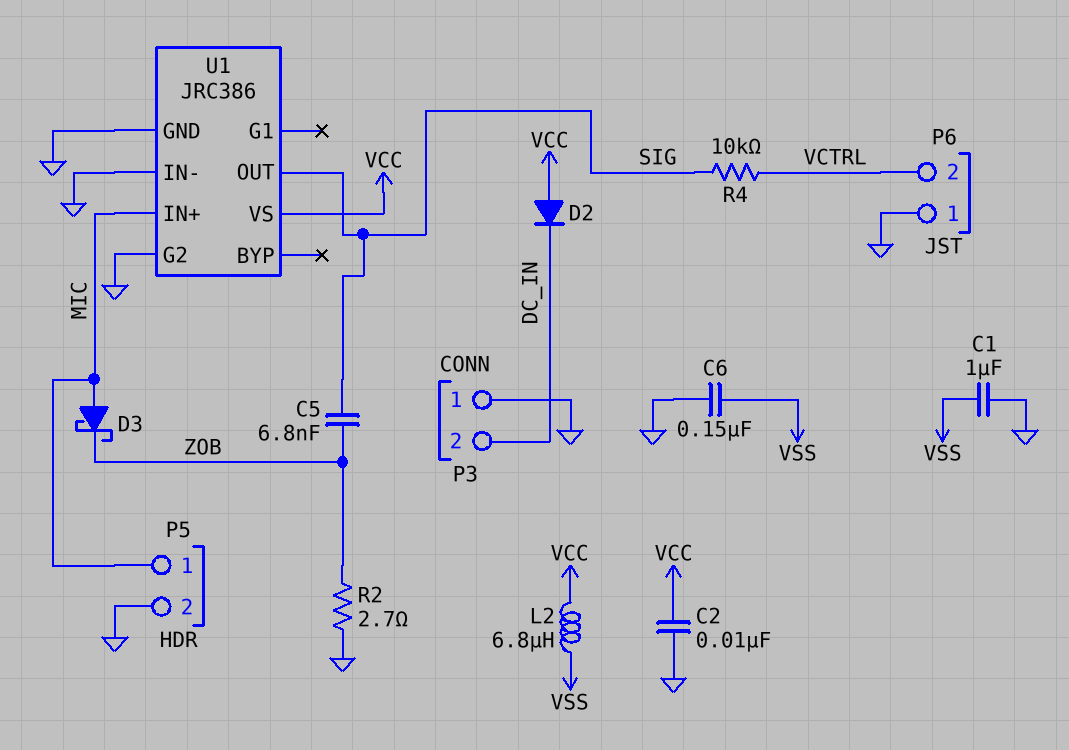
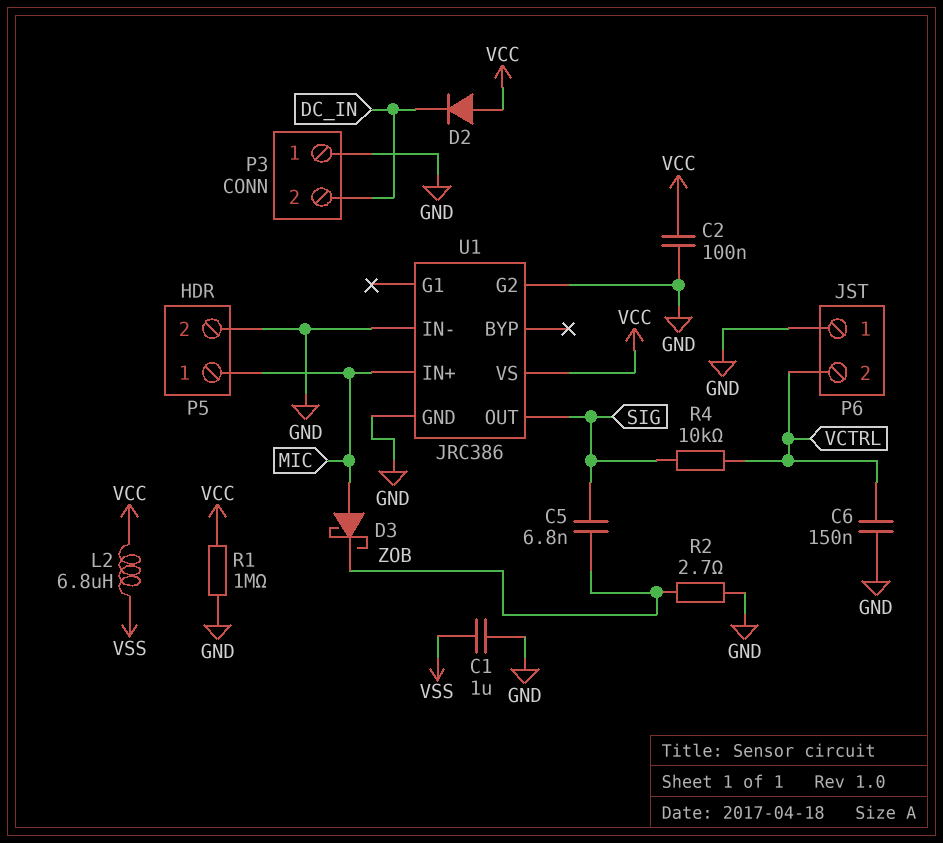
C2: 10nF (GND, VCC) -> 100nF (GND, VCC)
C6: 150nF (GND, VSS) -> 150nF (GND, VCTRL)
R1: none -> 1M (GND, VCC)

